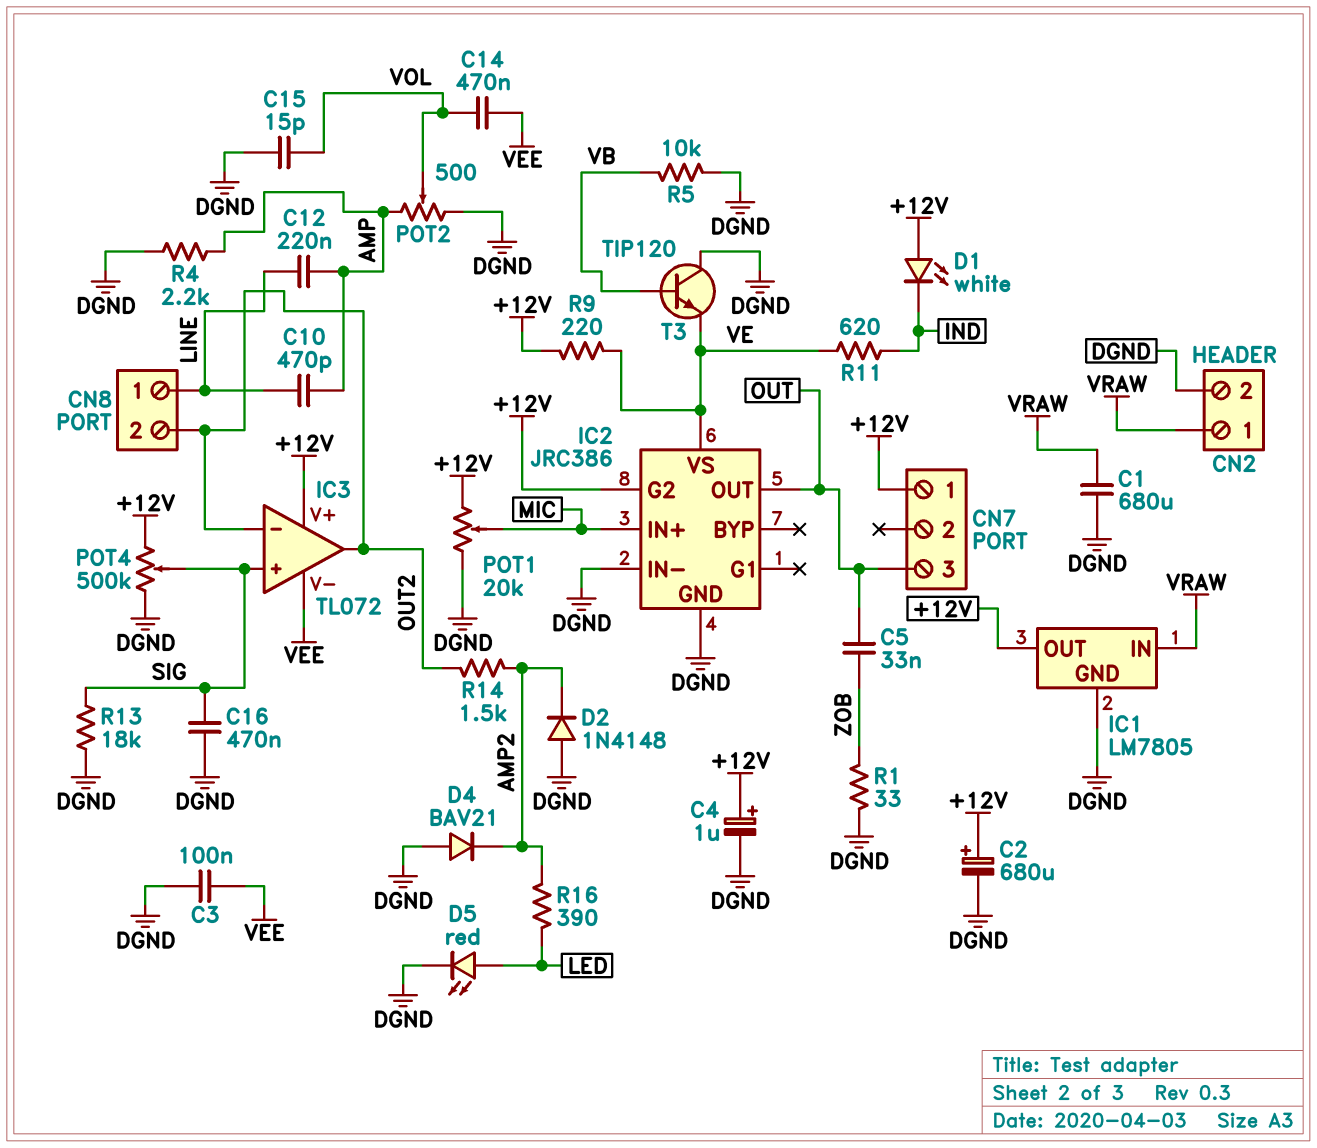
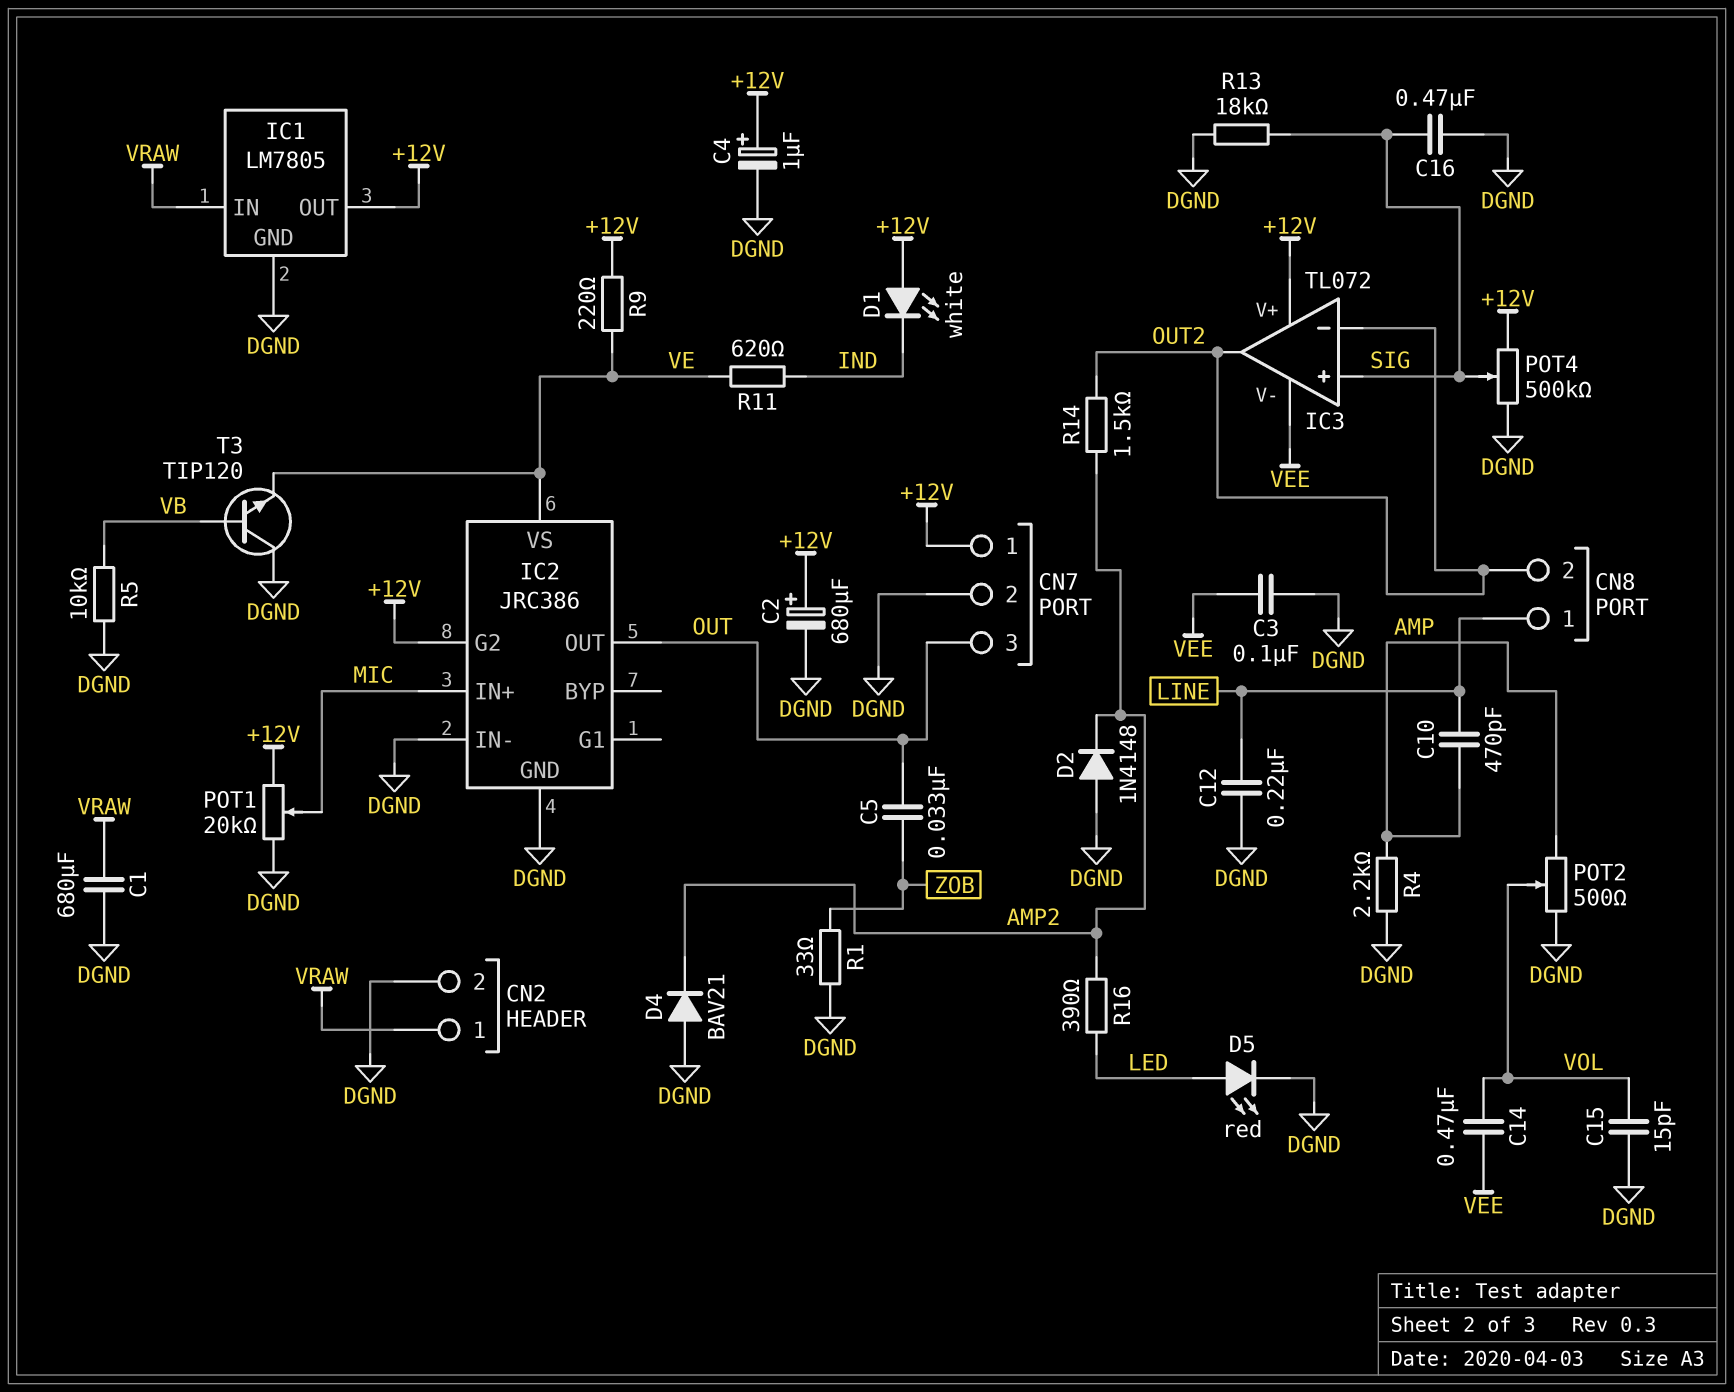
C12: 220nF (AMP, LINE) -> 220nF (DGND, LINE)
CN7 pin 2: none -> DGND

